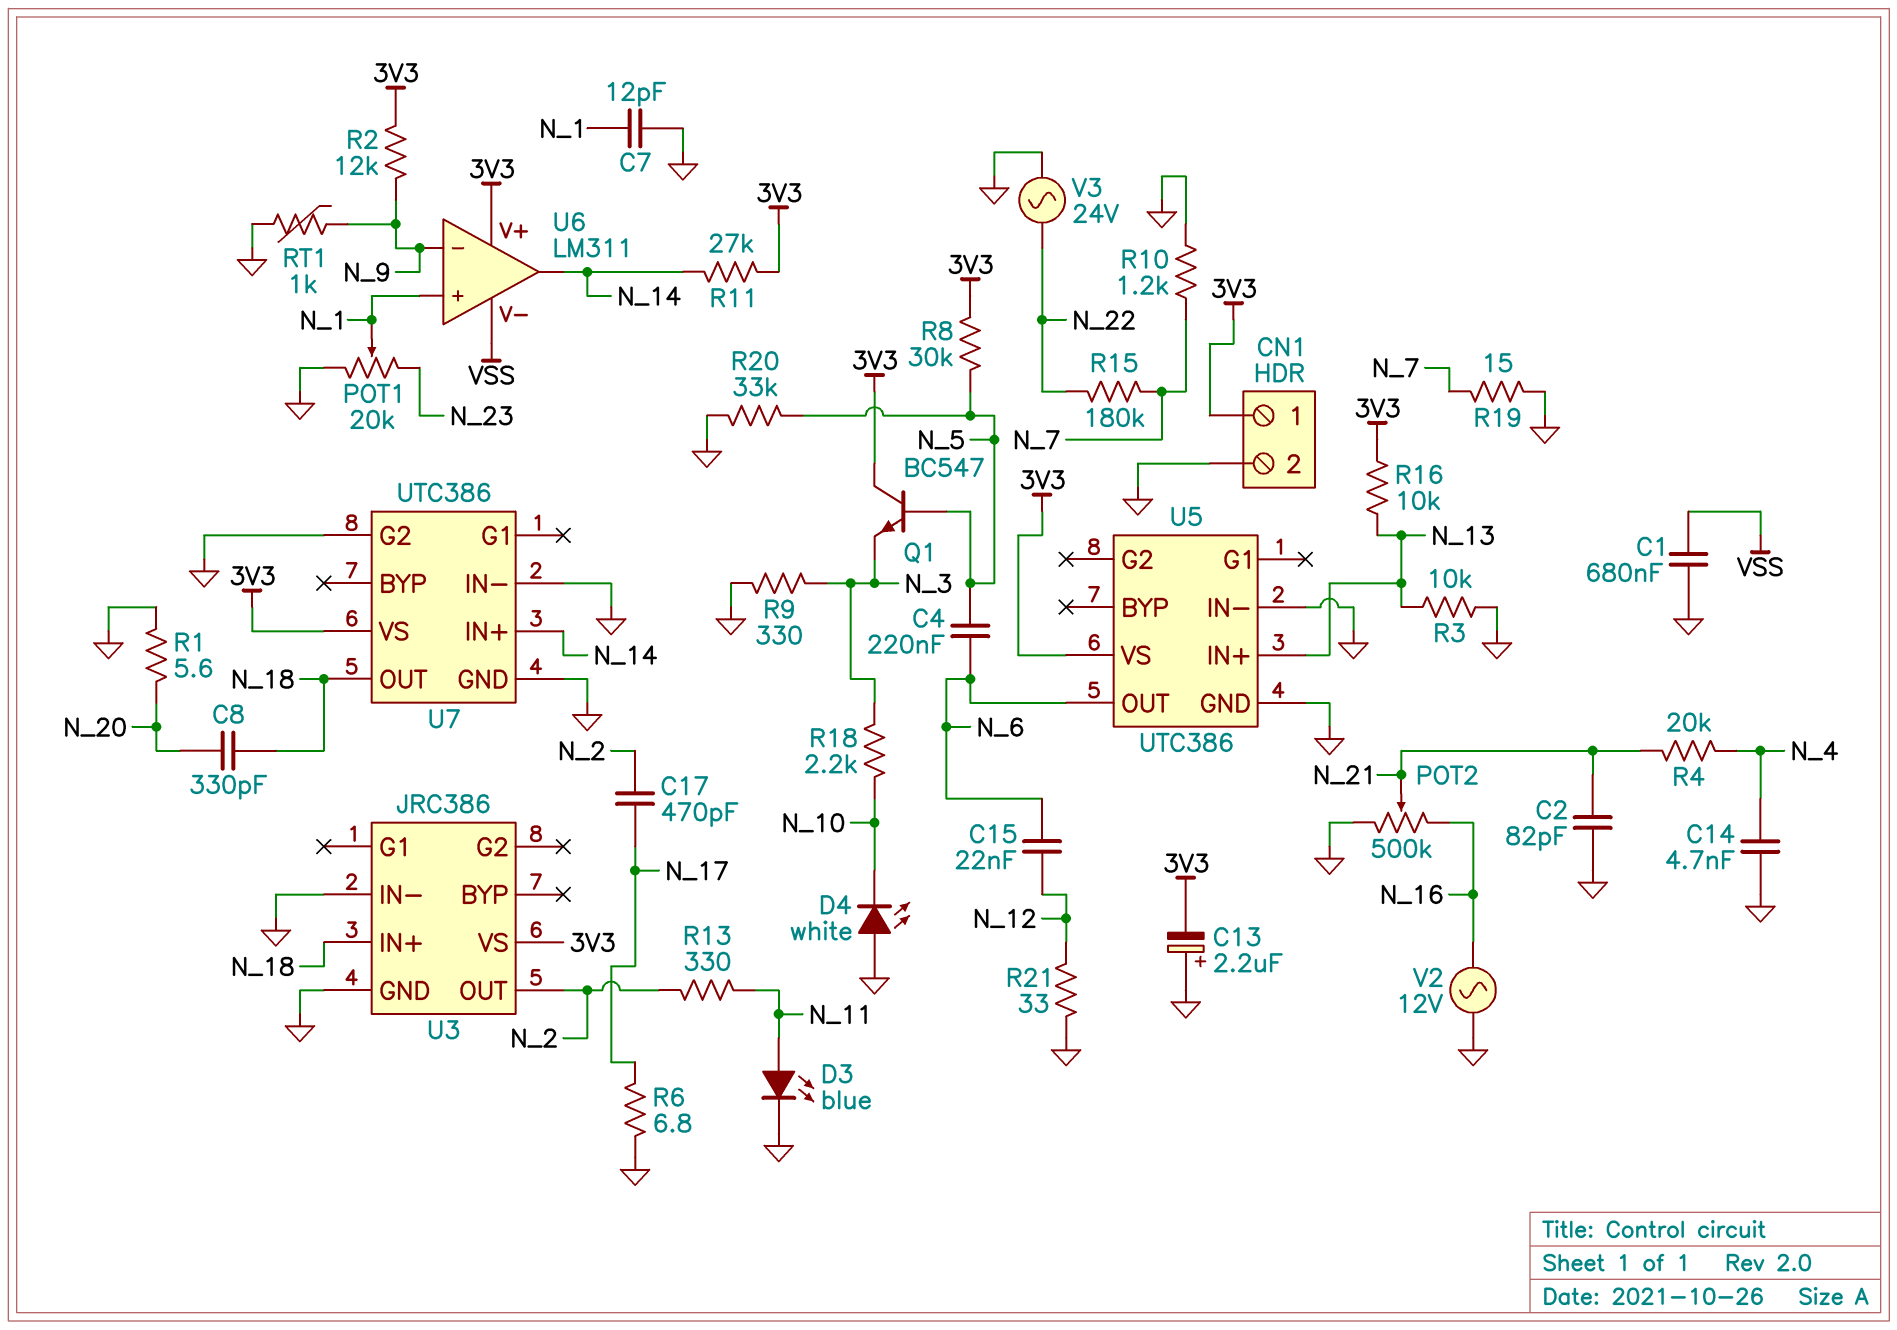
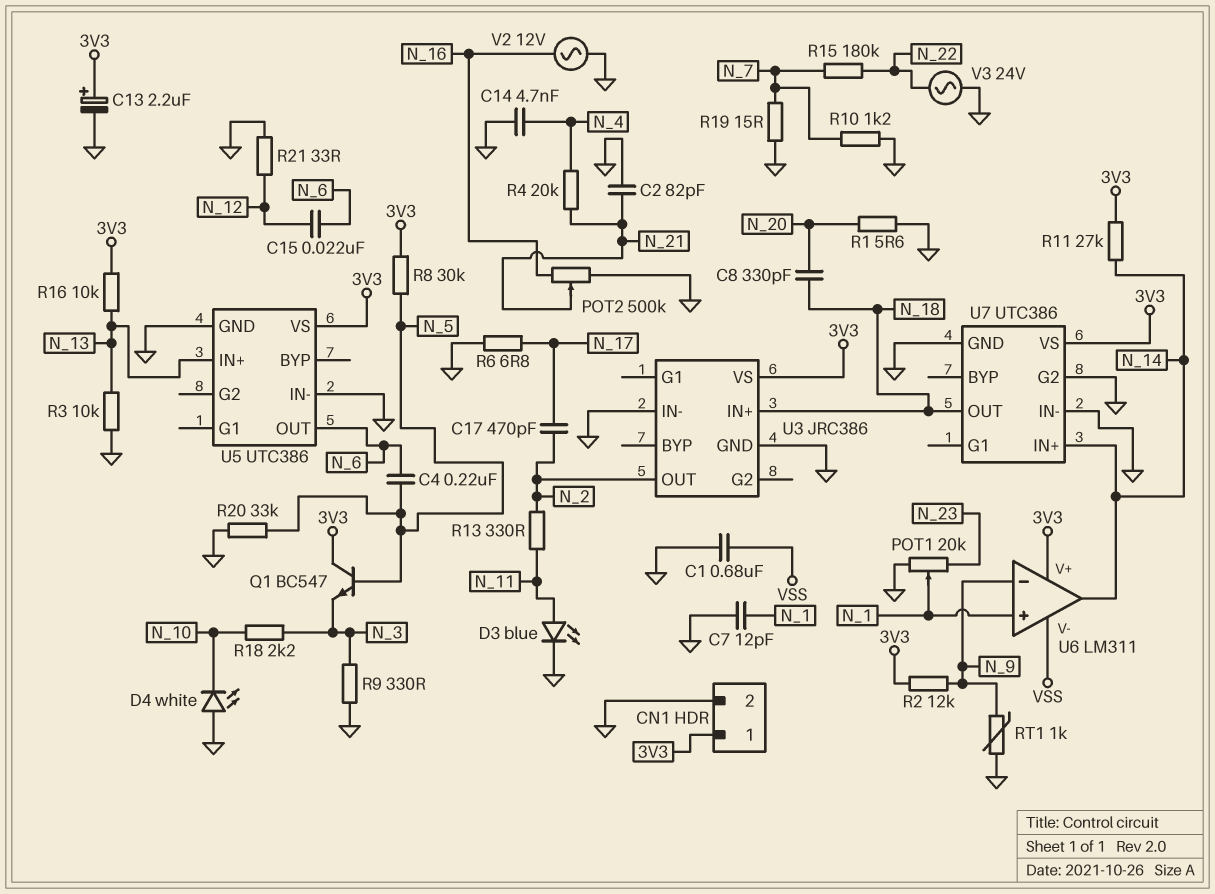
C13: 2.2uF (plus GND, minus 3V3) -> 2.2uF (plus 3V3, minus GND)

